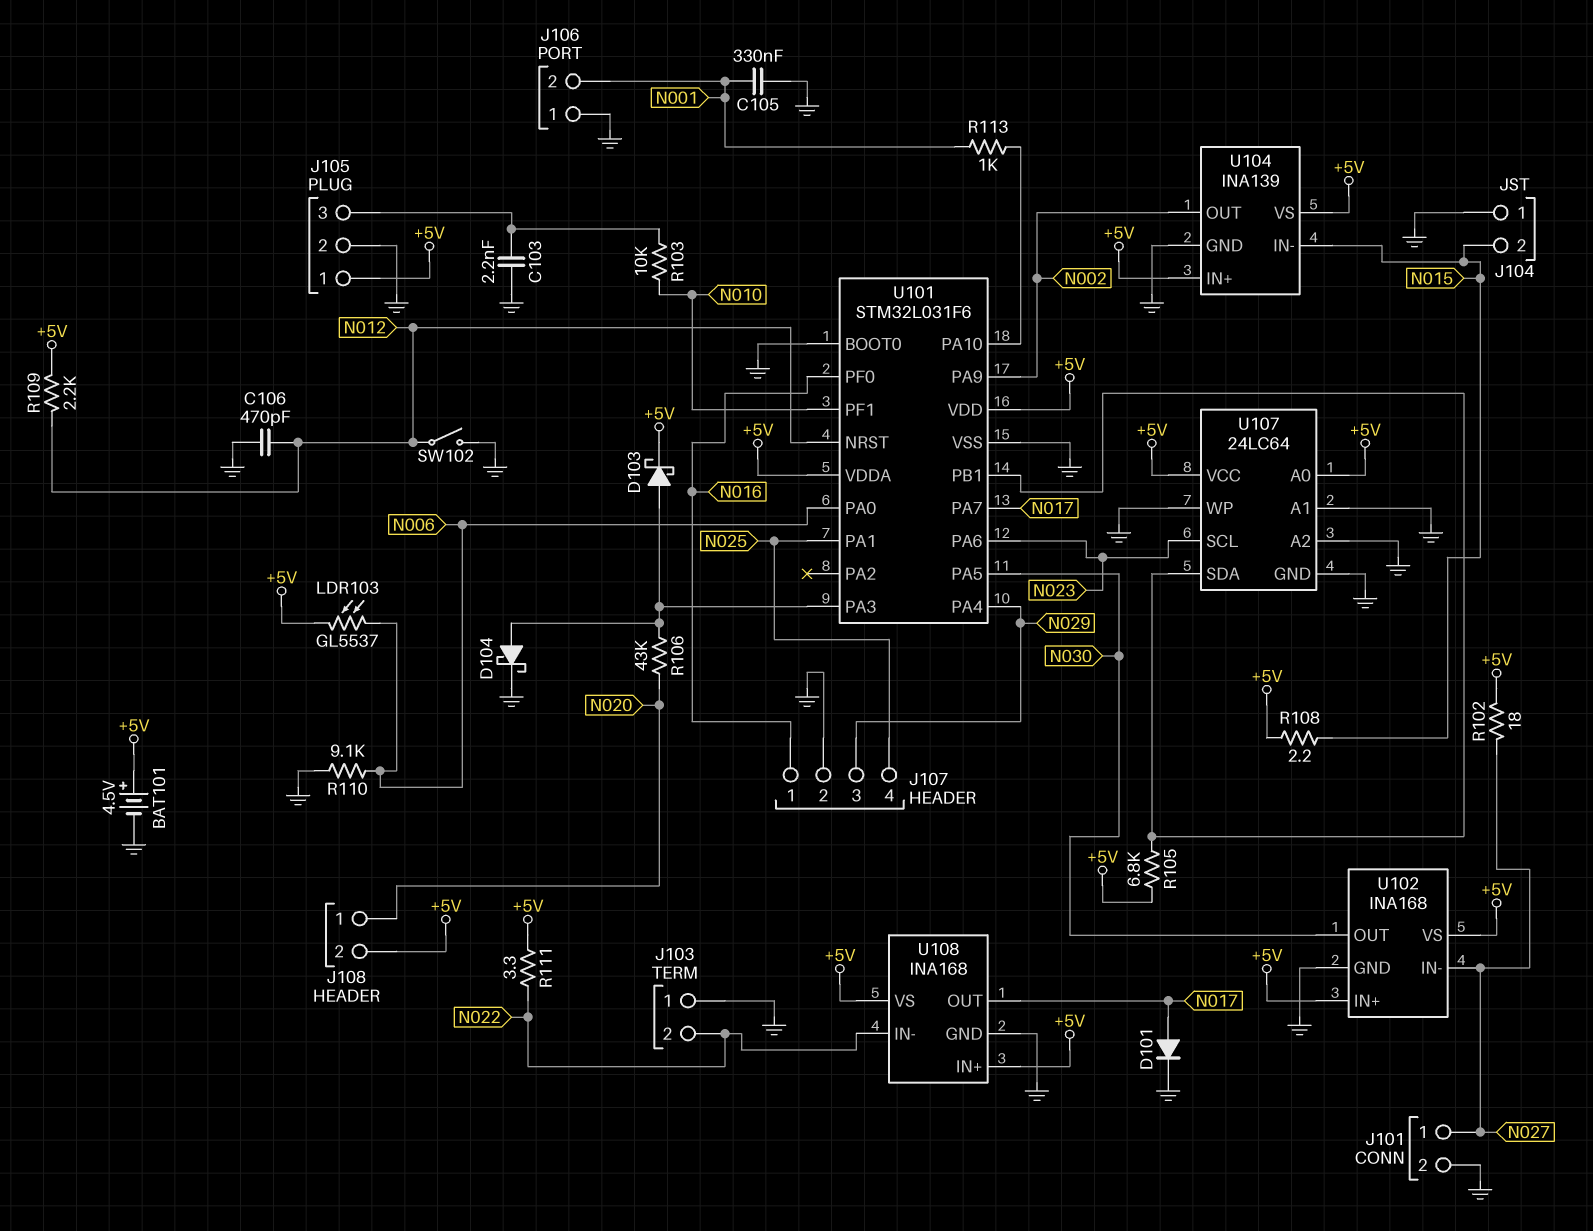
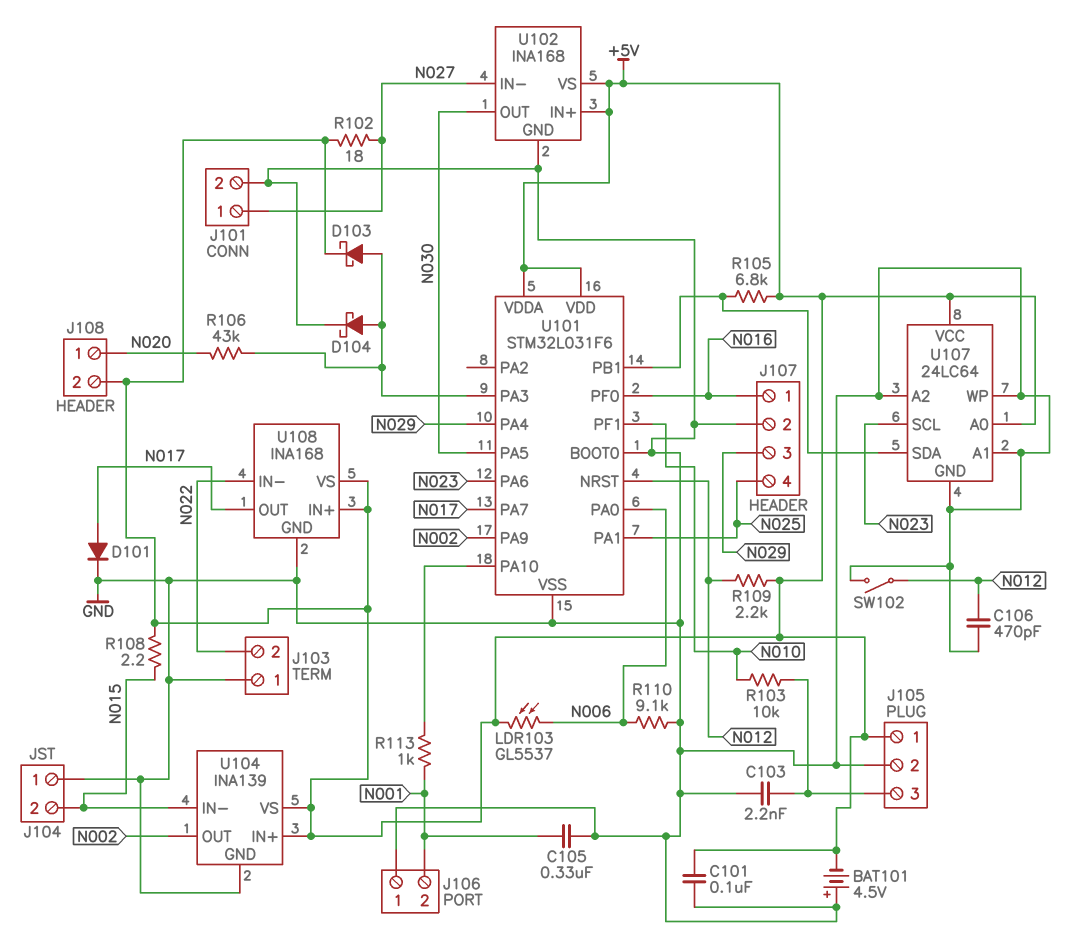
BAT101: 4.5V (plus +5V, minus GND) -> 4.5V (plus GND, minus +5V)
C101: none -> 100nF (+5V, GND)
R111: 3.3 (+5V, N022) -> none

